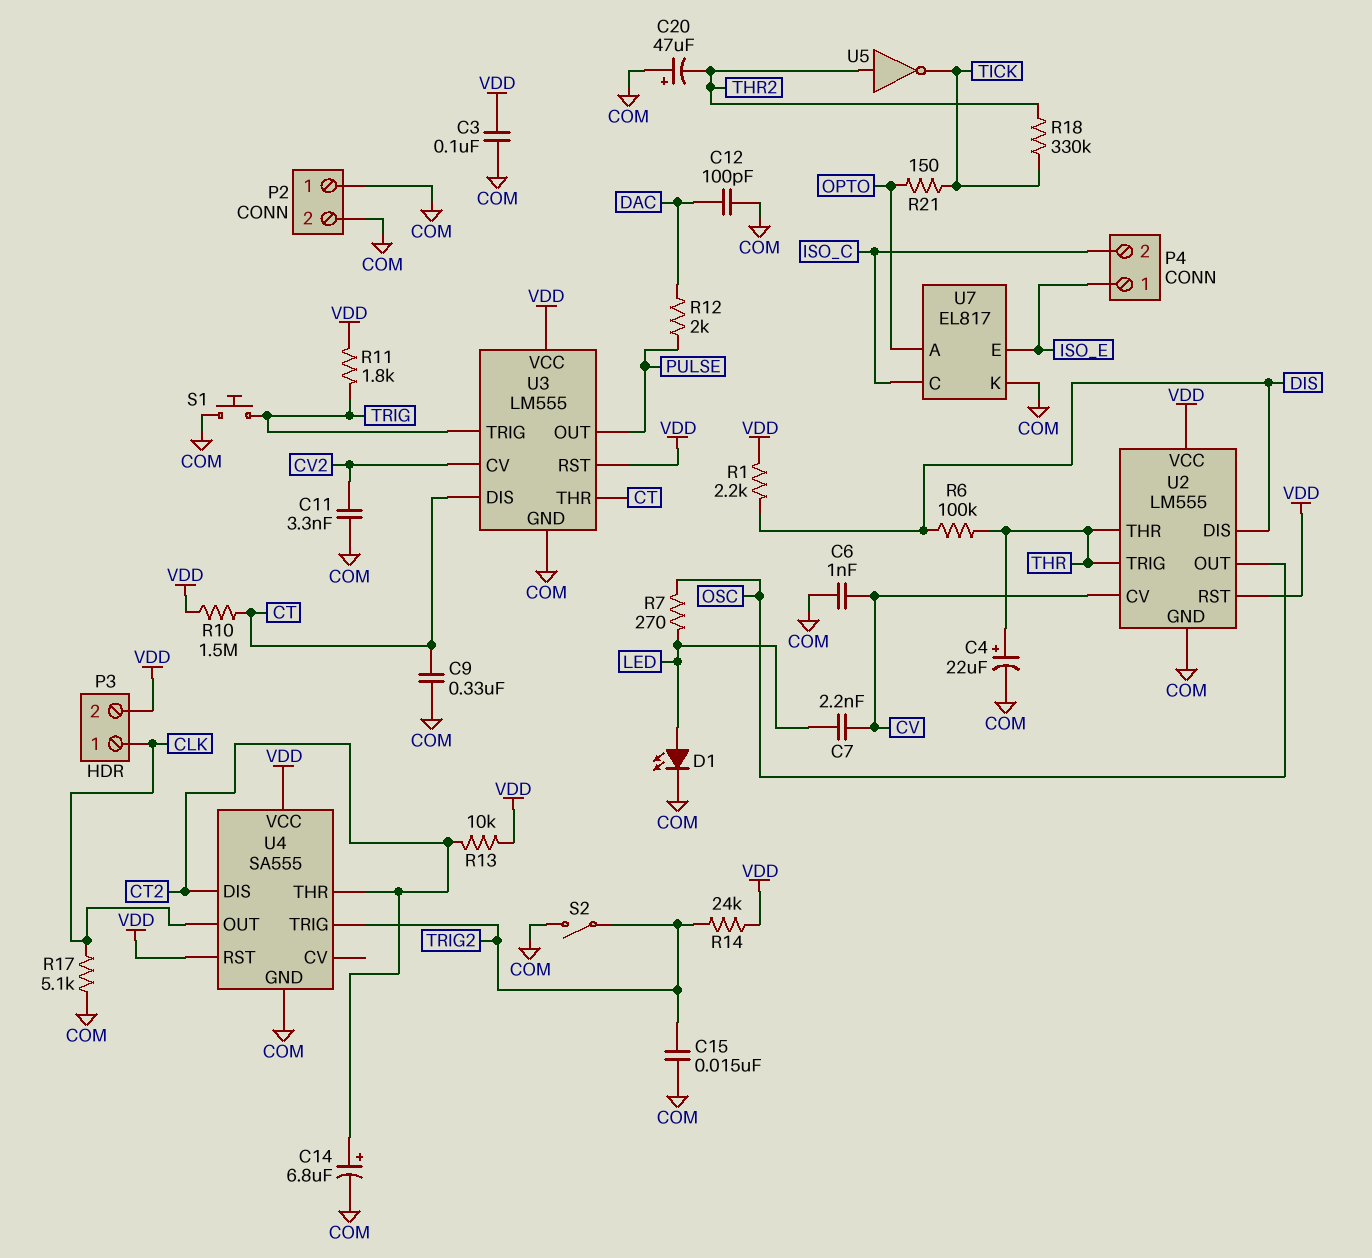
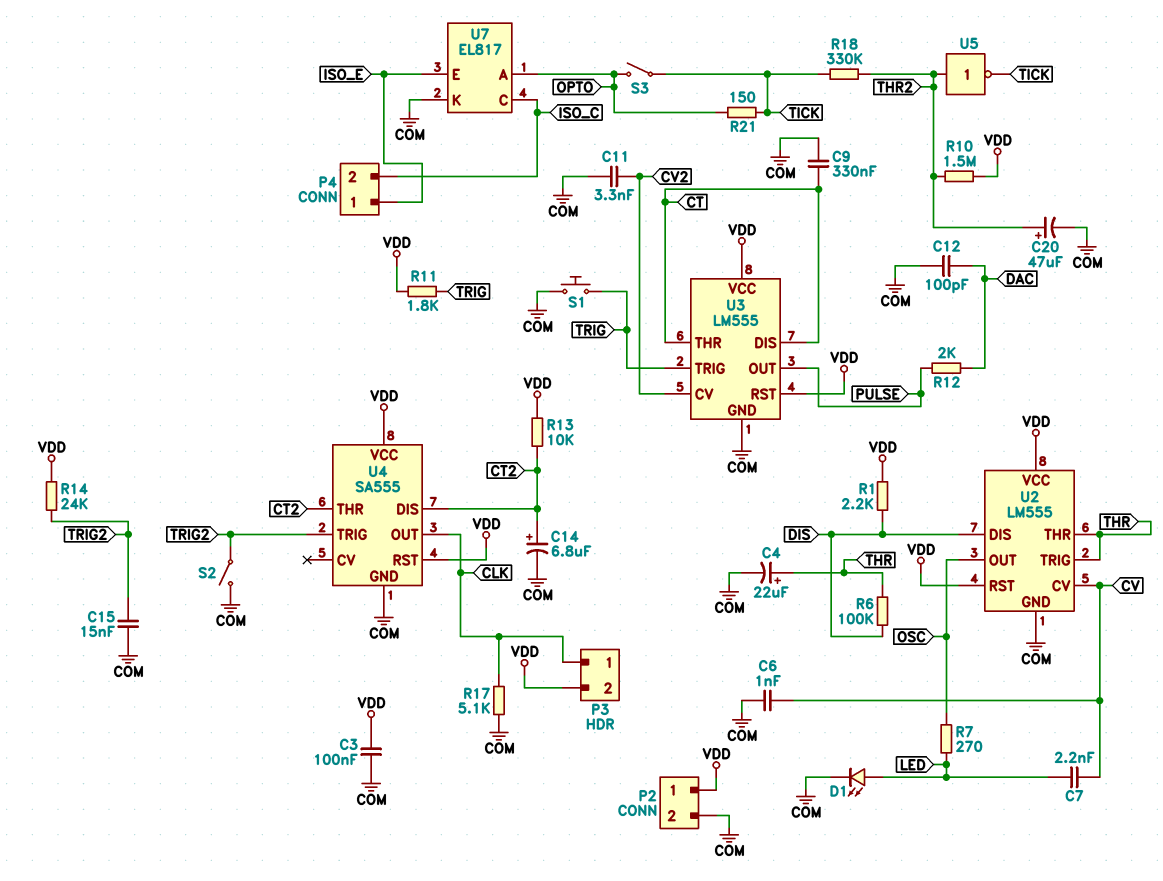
C20: 47uF (plus COM, minus THR2) -> 47uF (plus THR2, minus COM)
P2 pin 1: COM -> VDD
R10: 1.5M (CT, VDD) -> 1.5M (THR2, VDD)
S3: none -> switch (OPTO, TICK)

